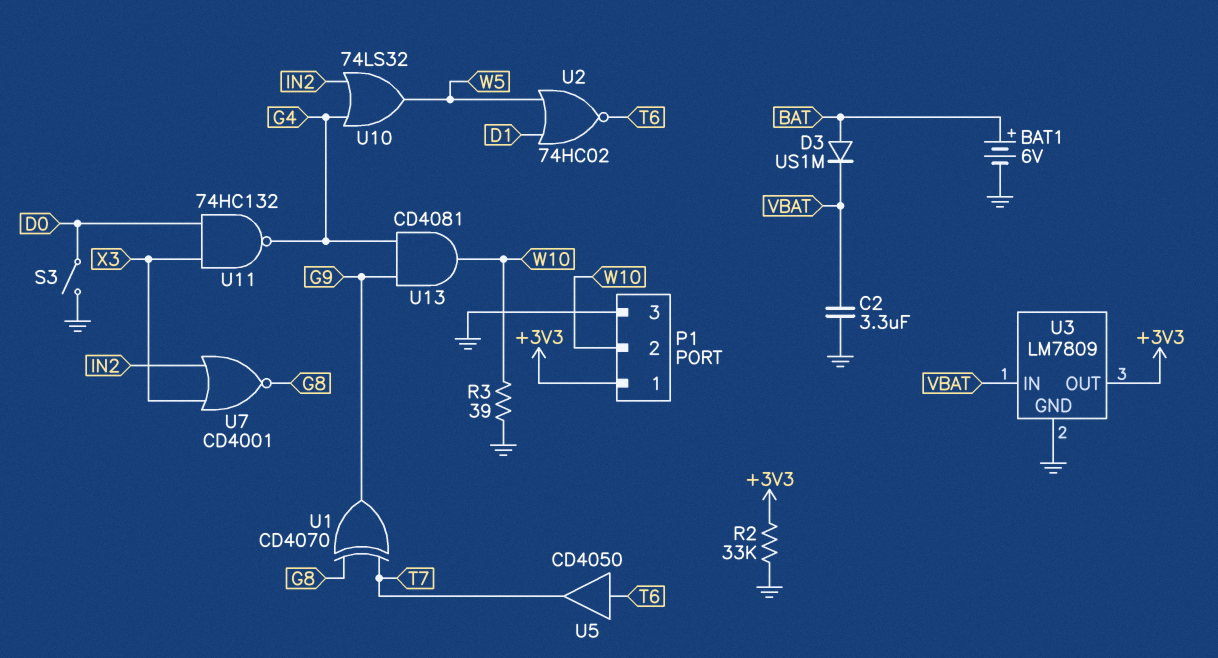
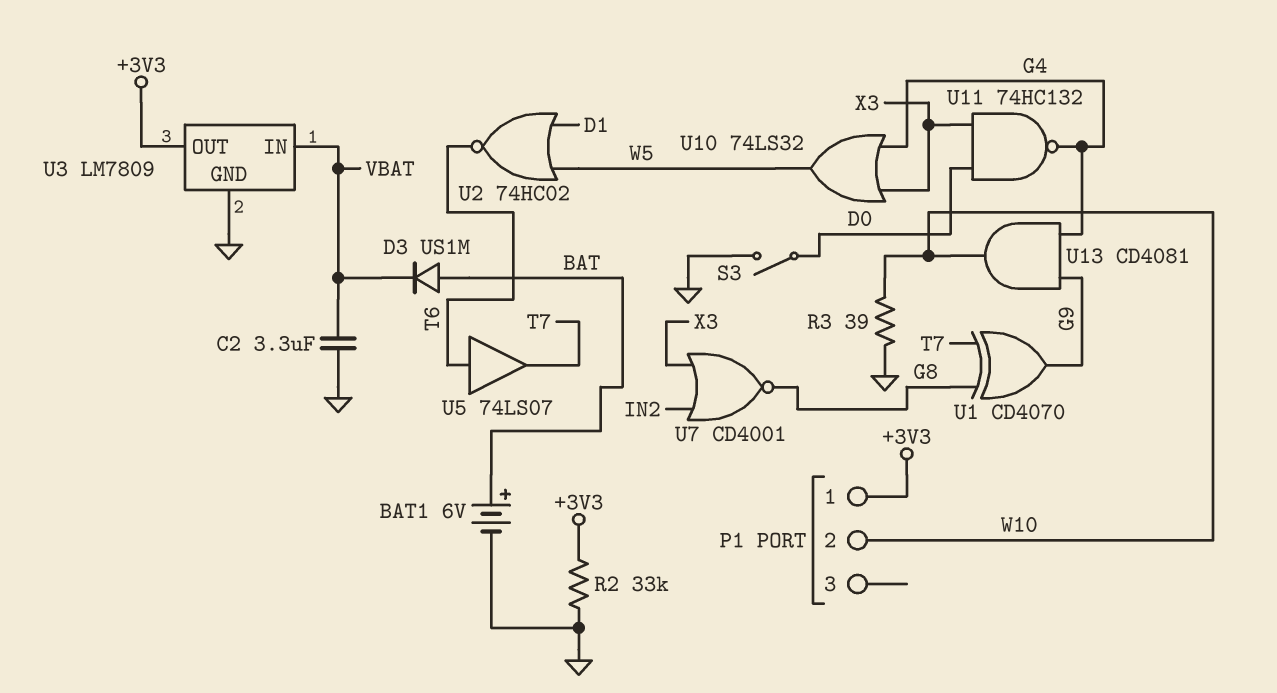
P1 pin 3: GND -> none
U5: buffer CD4050 (in T6, out T7) -> buffer 74LS07 (in T6, out T7)
U10: OR 74LS32 (in G4, in IN2, out W5) -> OR 74LS32 (in G4, in X3, out W5)

